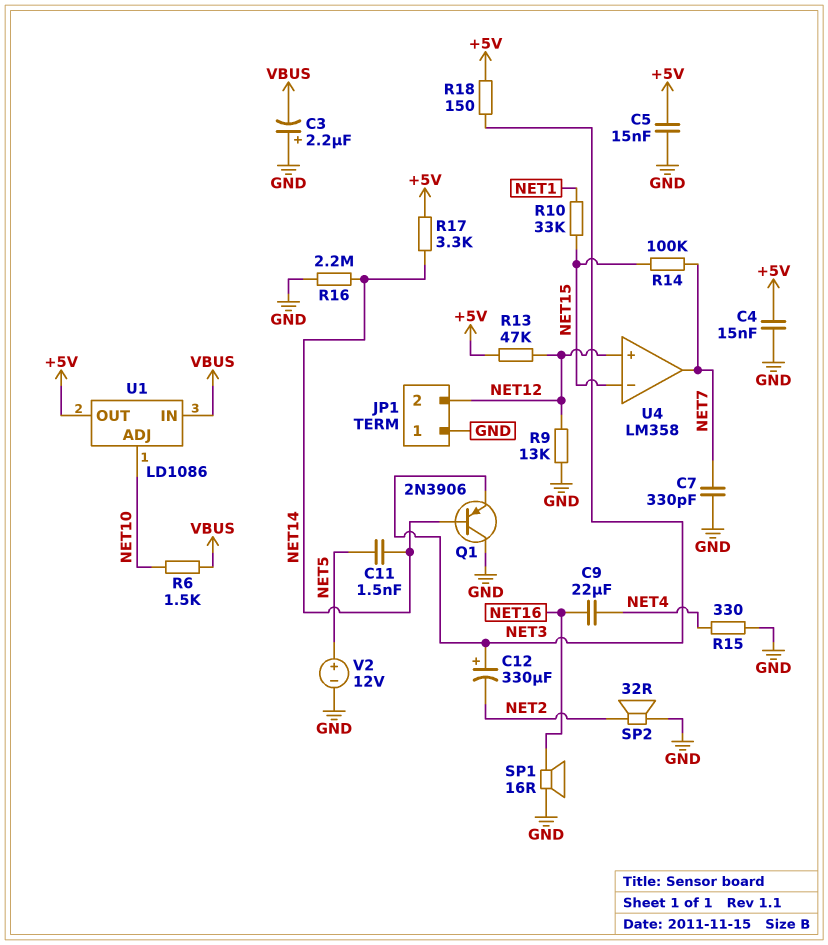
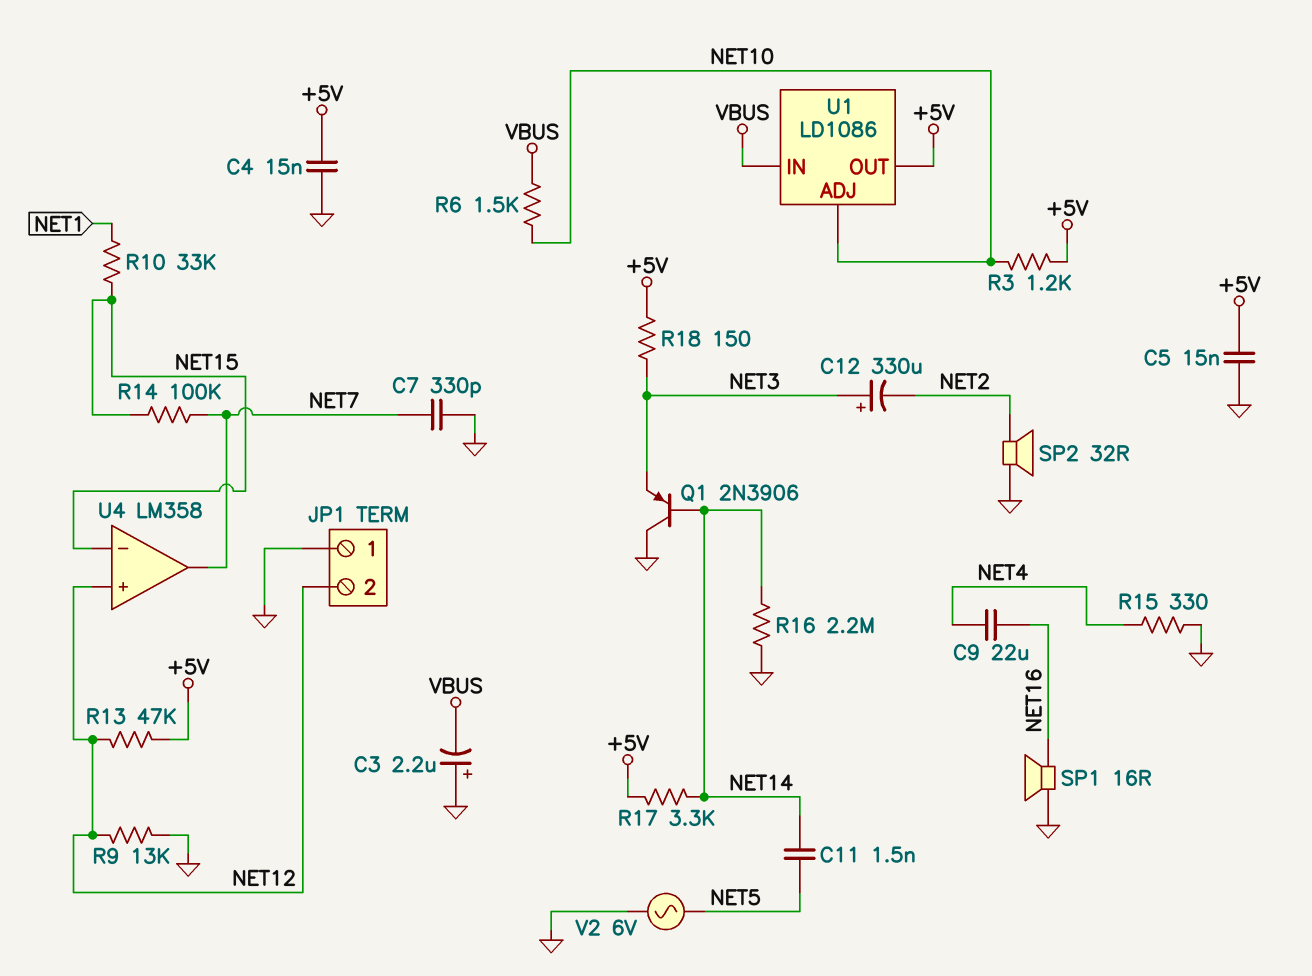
R3: none -> 1.2k (+5V, NET10)
V2: 12V (plus NET5, minus GND) -> AC 6V (GND, NET5)

